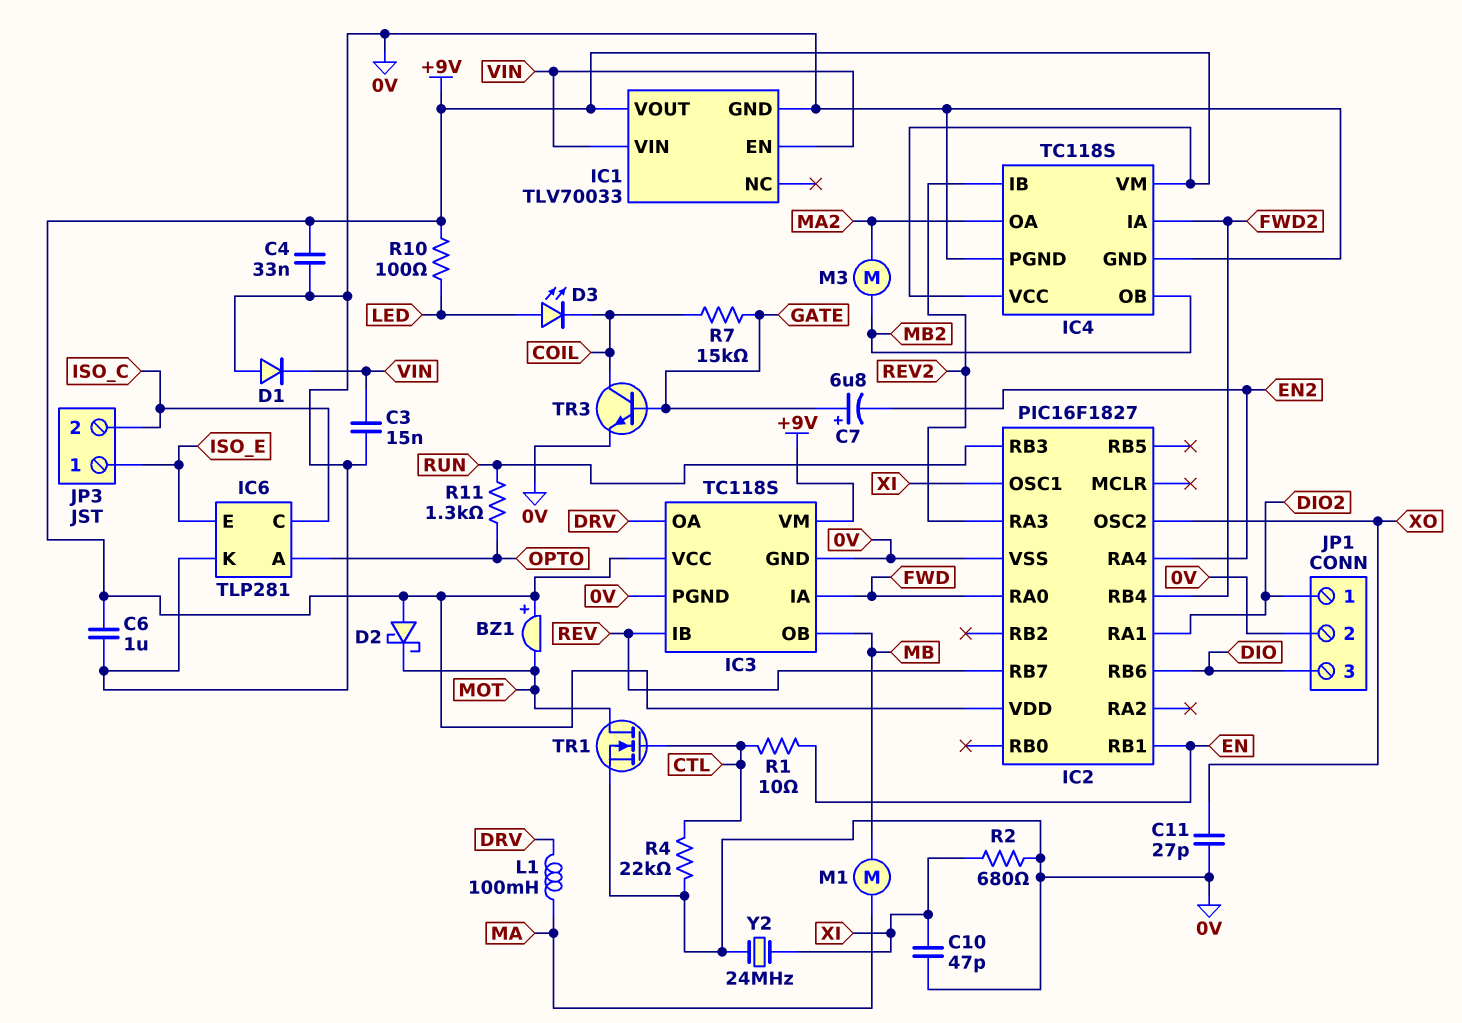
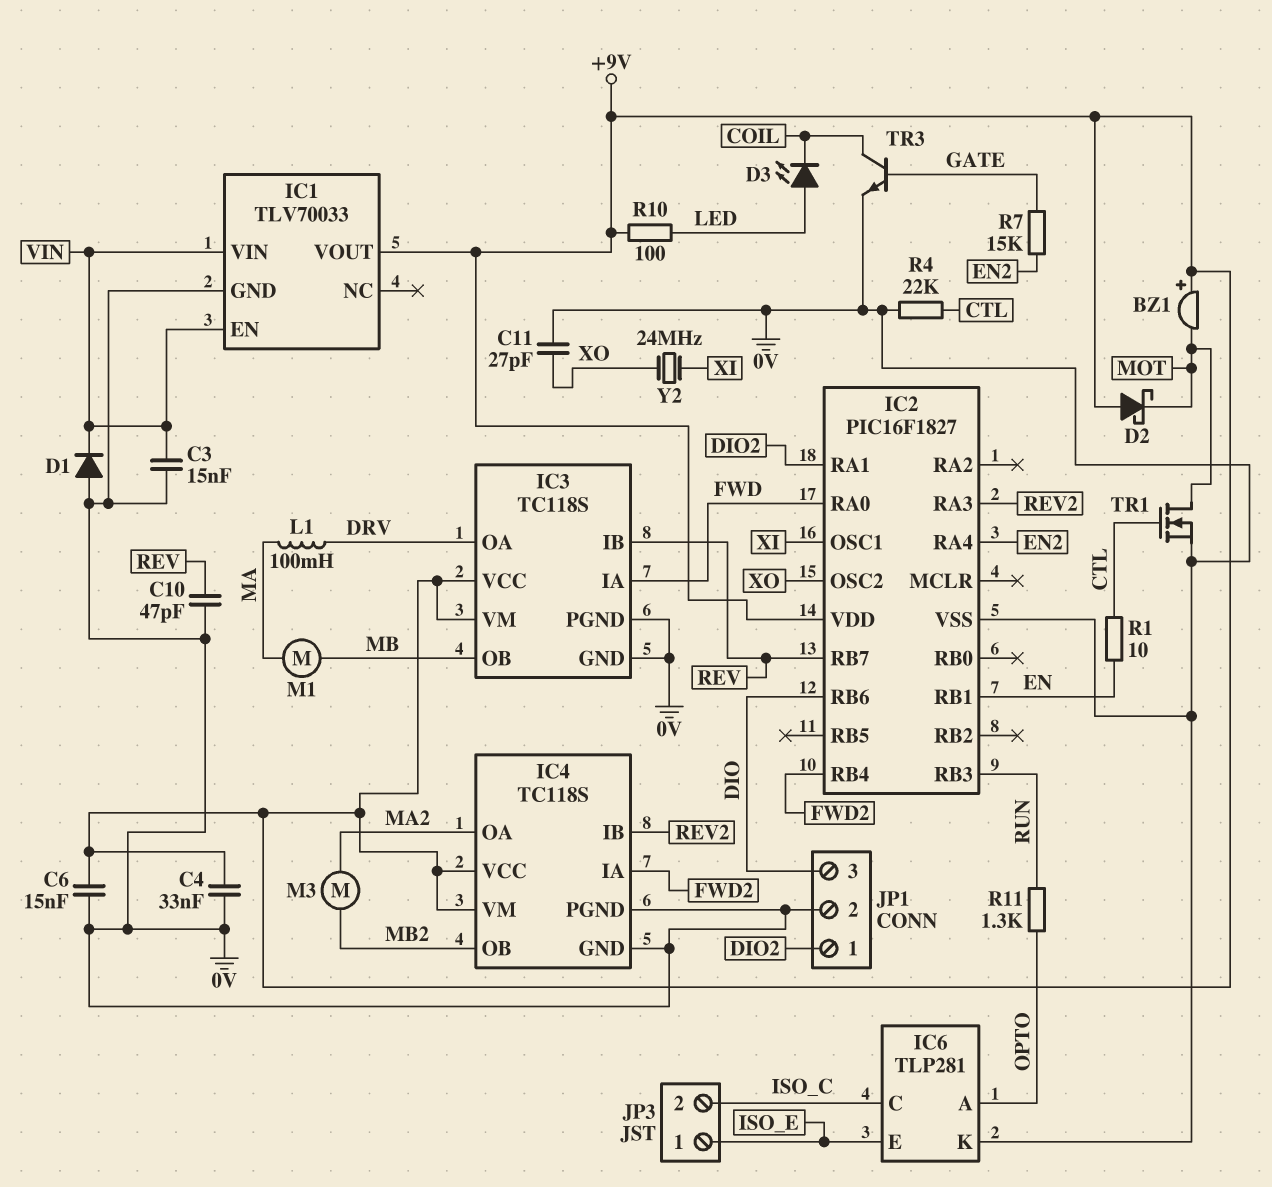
C6: 1uF (+9V, 0V) -> 15nF (+9V, 0V)
C7: 6.8uF (plus GATE, minus EN2) -> none
C10: 47pF (0V, XI) -> 47pF (0V, REV)
R2: 680 (0V, XI) -> none
R7: 15k (COIL, GATE) -> 15k (EN2, GATE)
Y2: 24MHz (0V, XI) -> 24MHz (XI, XO)

